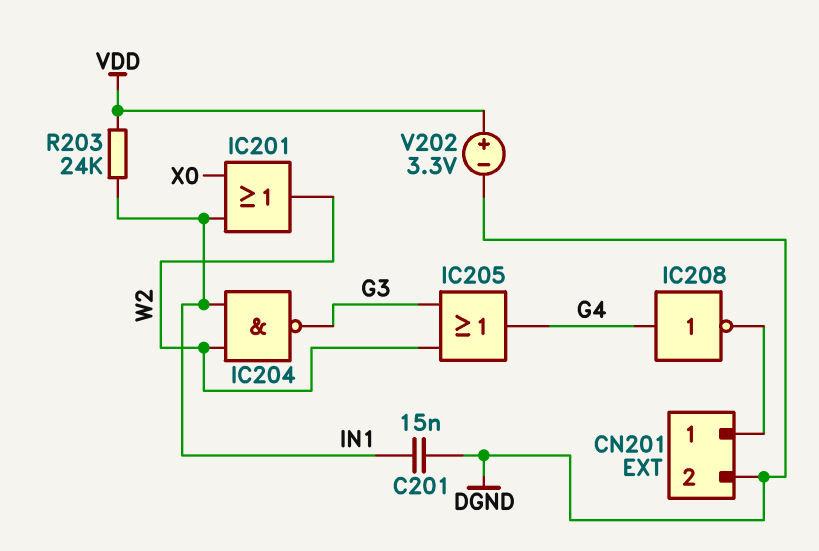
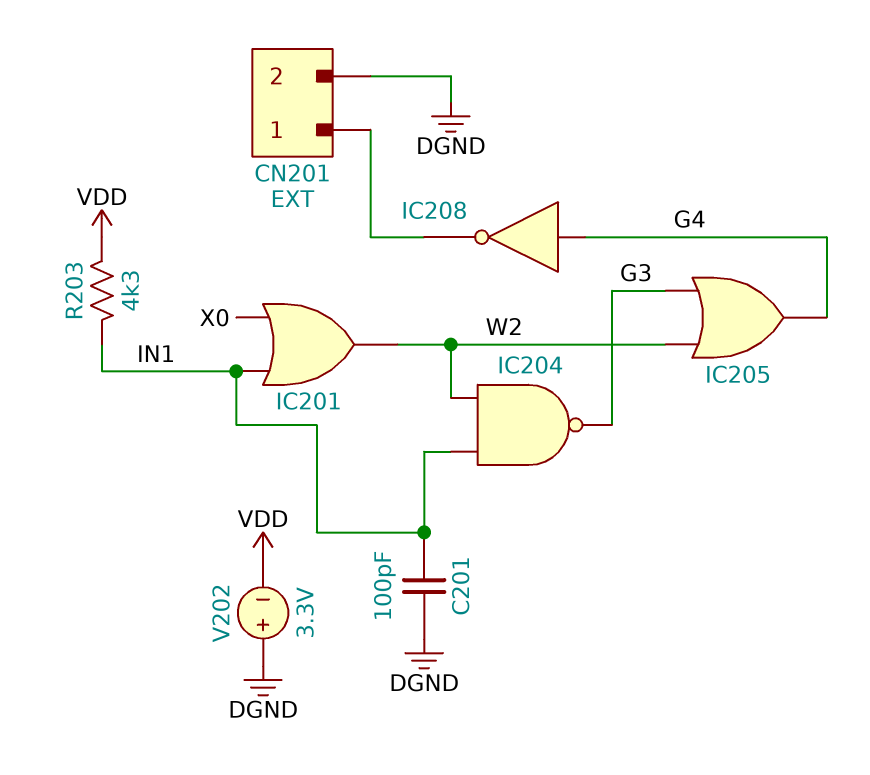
C201: 15nF (DGND, IN1) -> 100pF (DGND, IN1)
R203: 24k (IN1, VDD) -> 4.3k (IN1, VDD)
V202: 3.3V (plus VDD, minus DGND) -> 3.3V (plus DGND, minus VDD)

